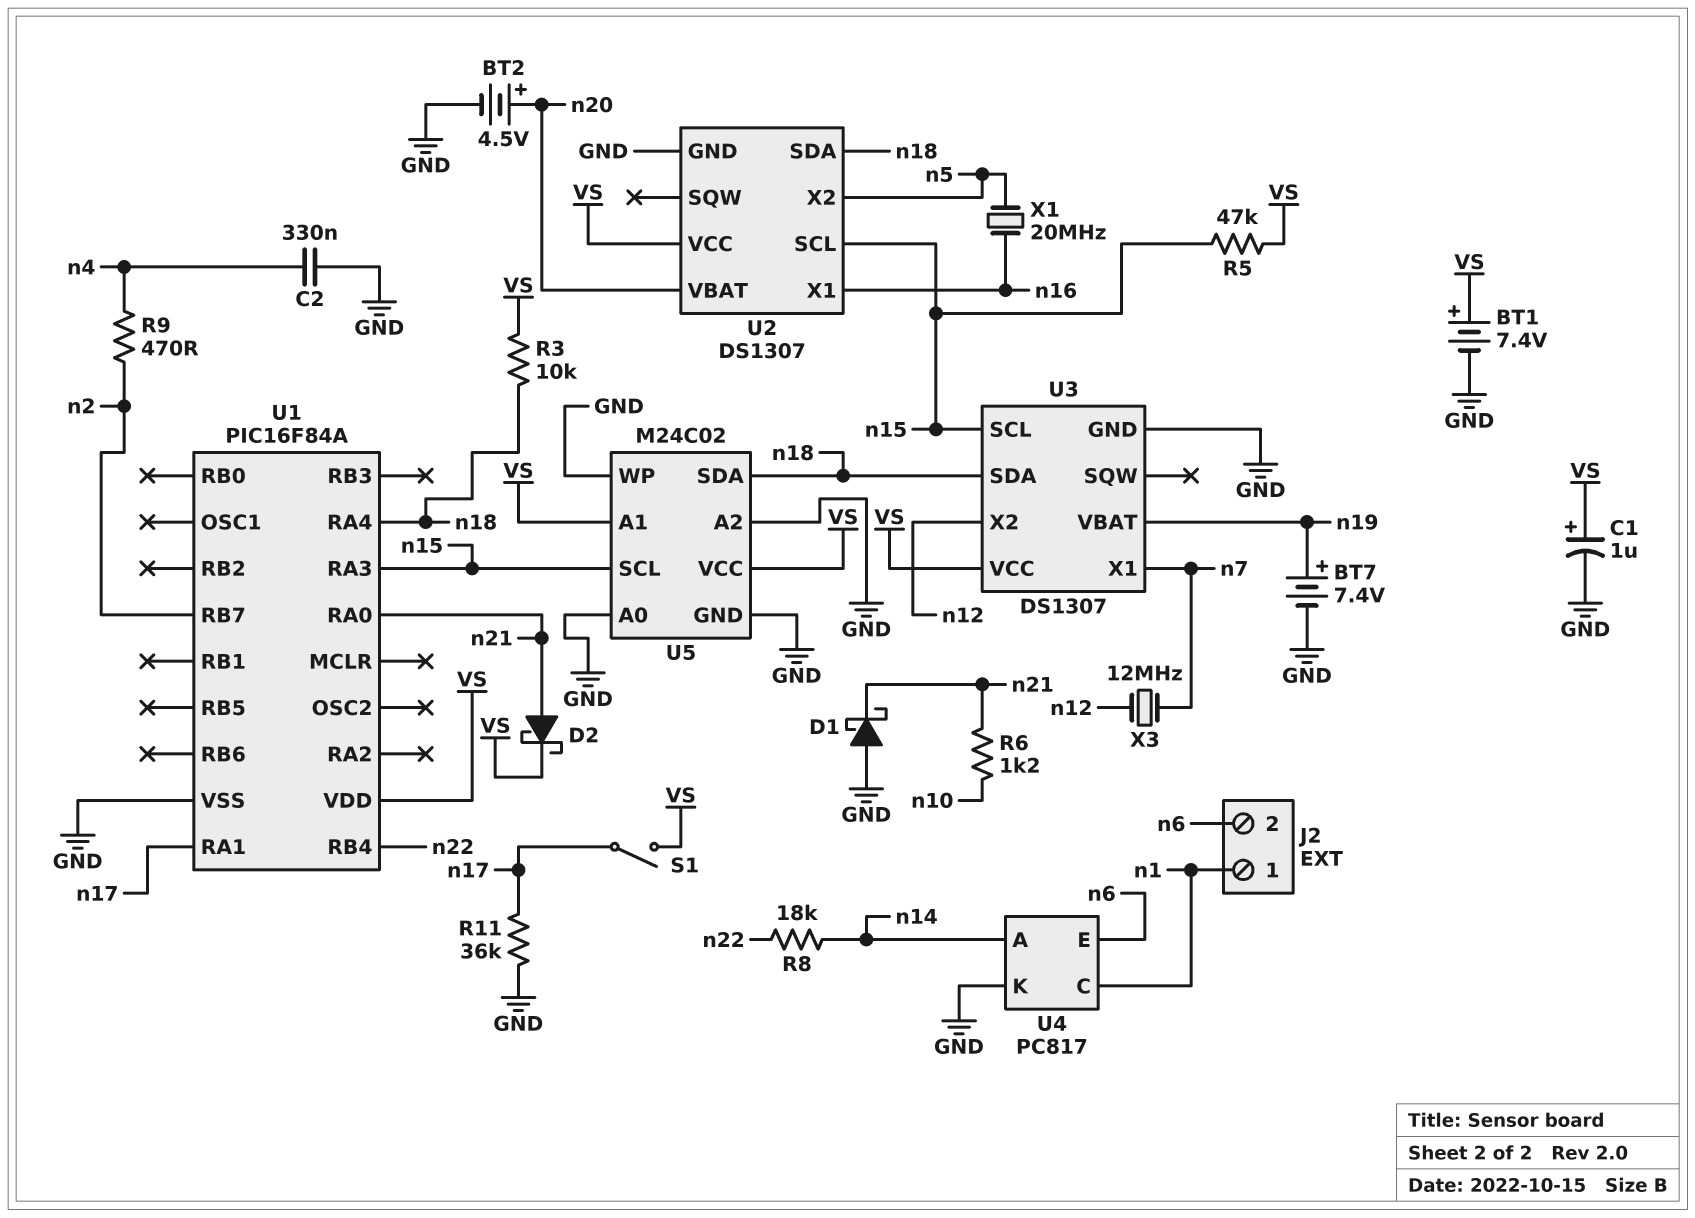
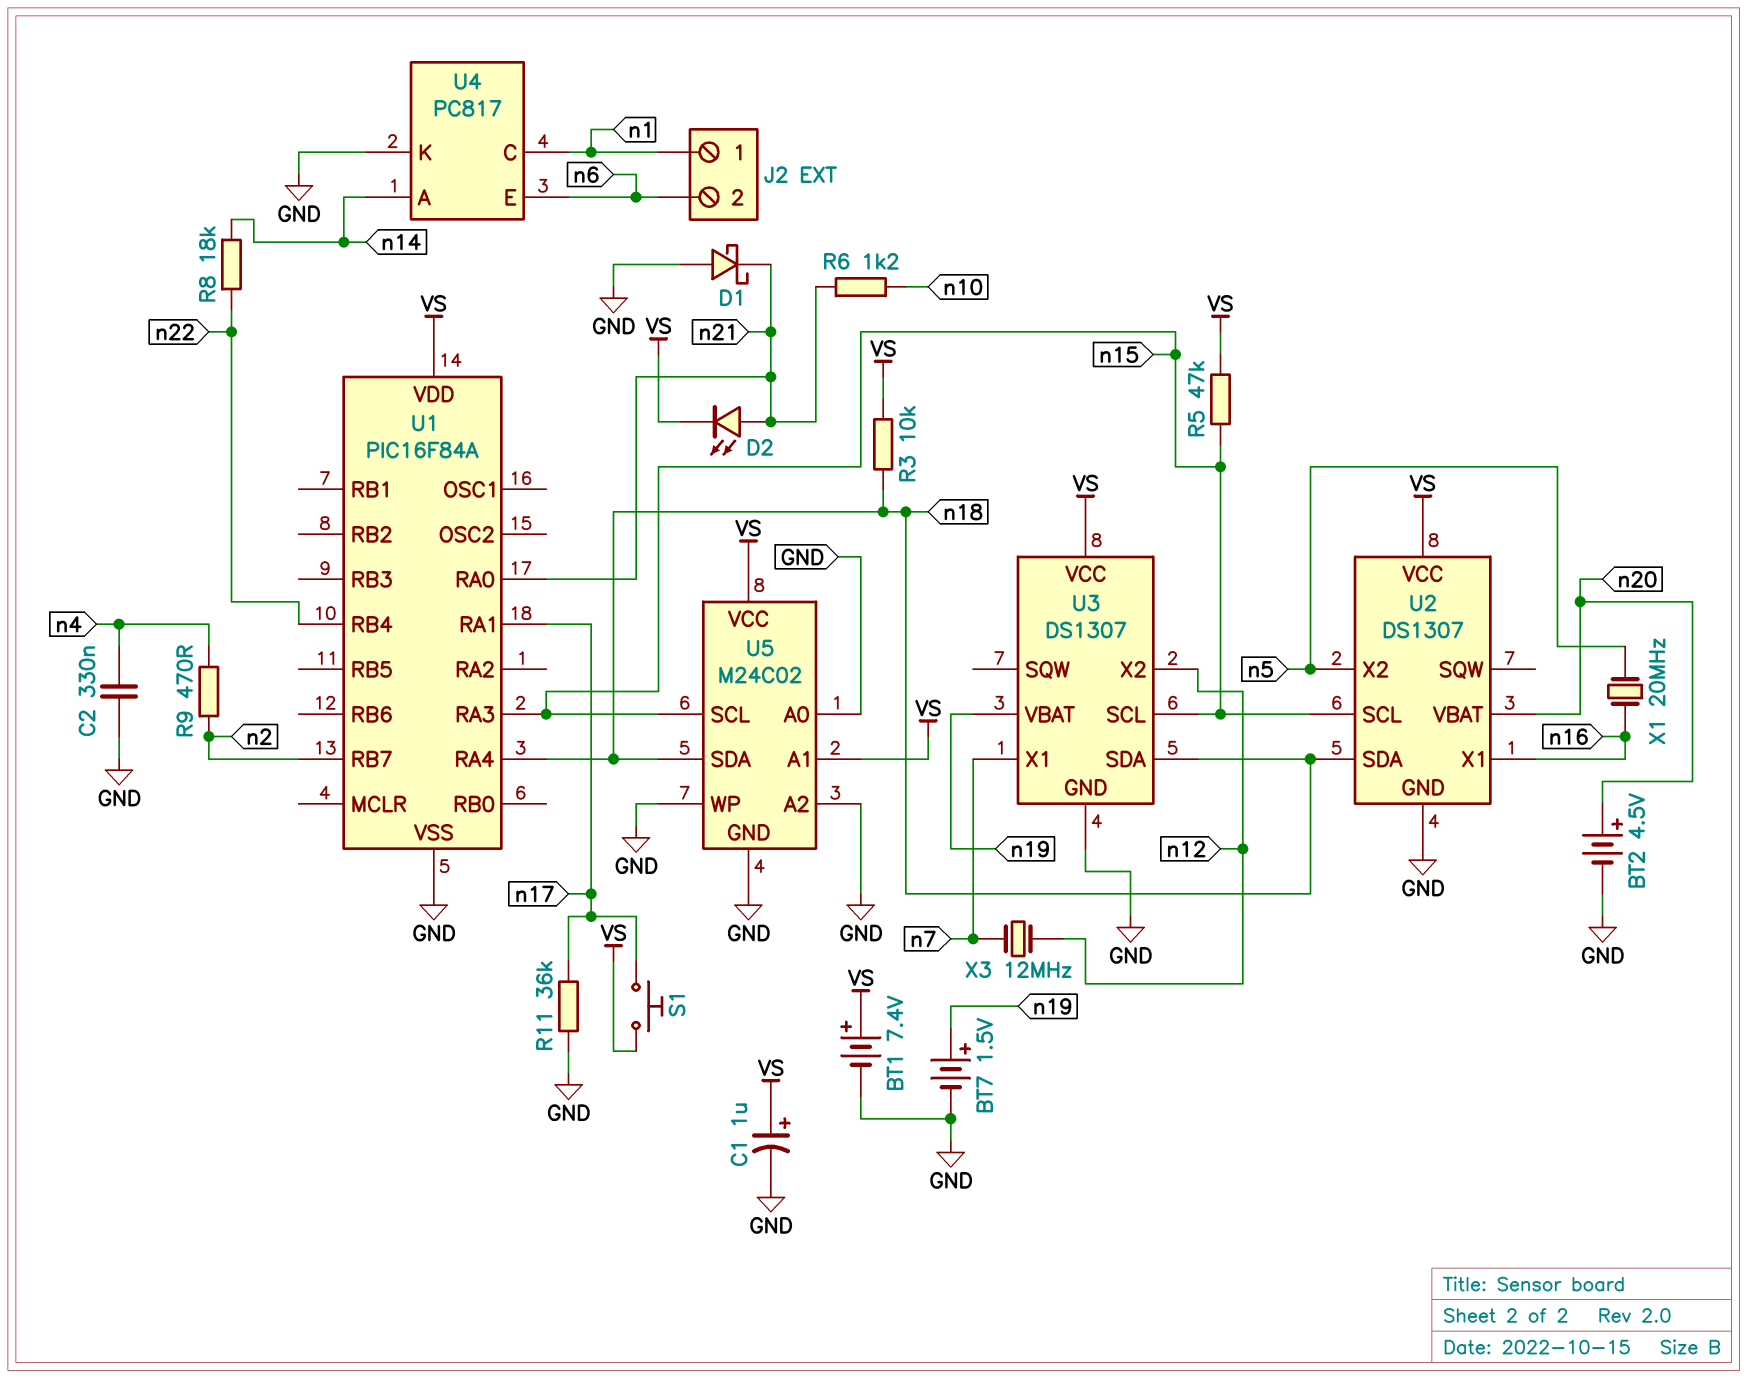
BT7: 7.4V (plus n19, minus GND) -> 1.5V (plus n19, minus GND)
D2: schottky (A n21, K VS) -> LED (A n21, K VS)
S1: switch (VS, n17) -> button (VS, n17)

